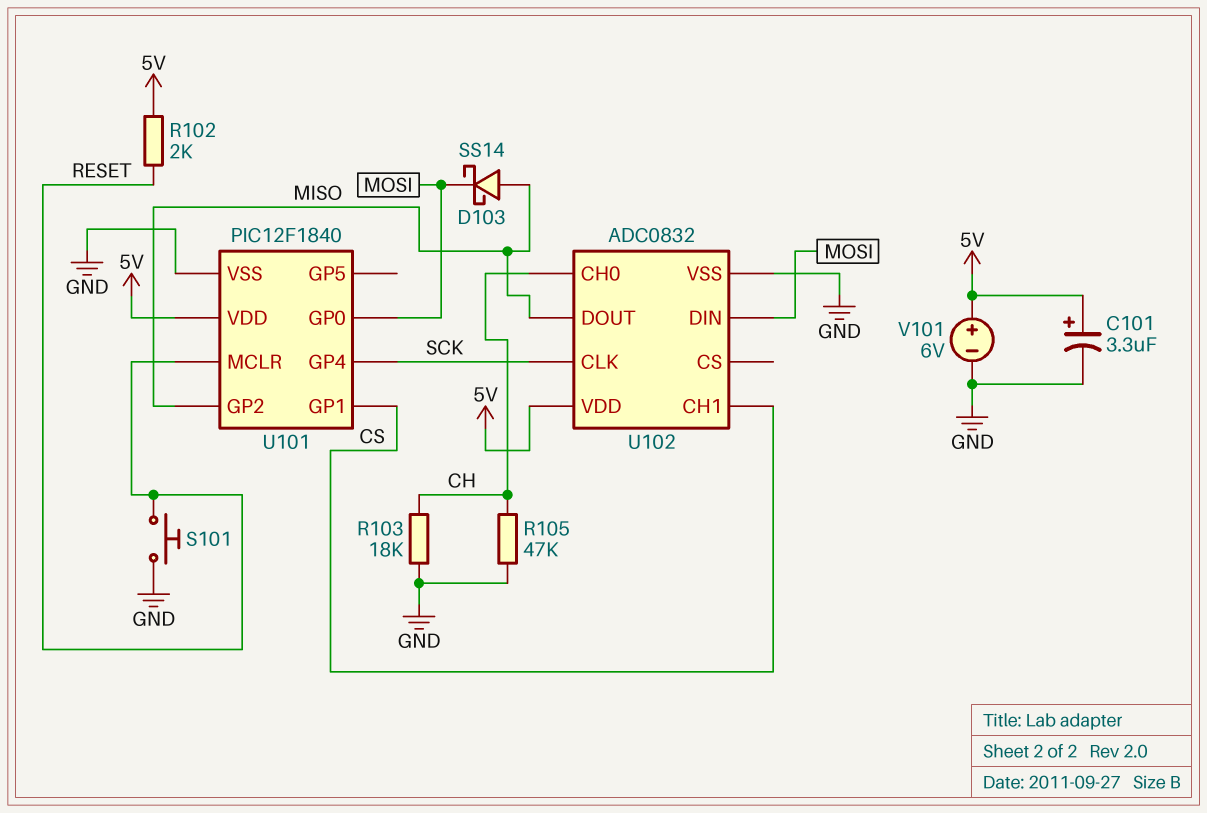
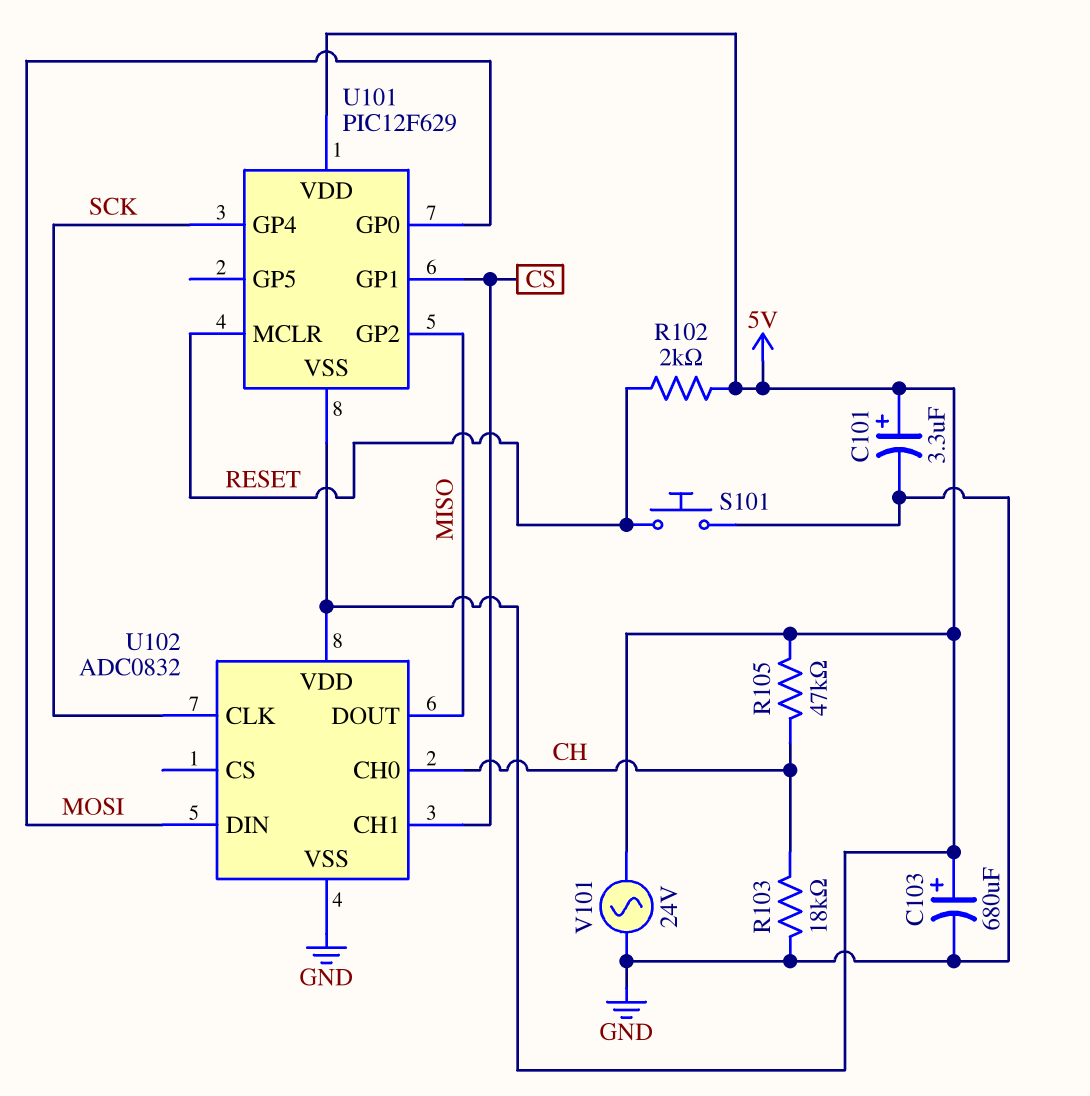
C103: none -> 680uF (plus 5V, minus GND)
D103: schottky SS14 (A MISO, K MOSI) -> none
R105: 47k (CH, GND) -> 47k (5V, CH)
U101: PIC12F1840 -> PIC12F629
U101 pin VSS: GND -> 5V
V101: 6V (plus 5V, minus GND) -> AC 24V (5V, GND)

